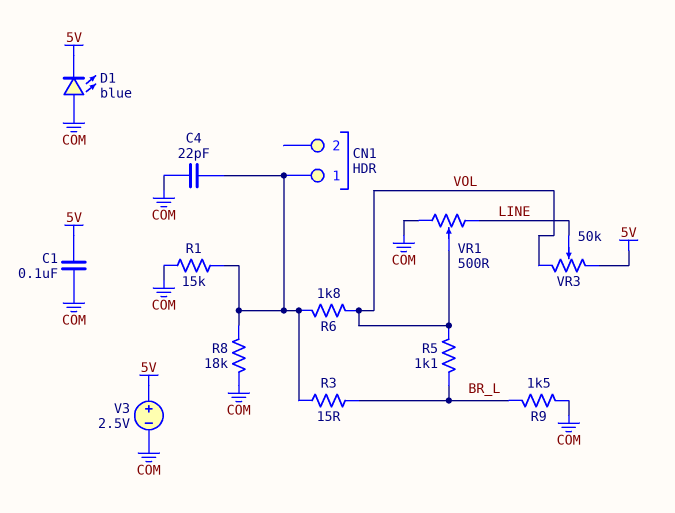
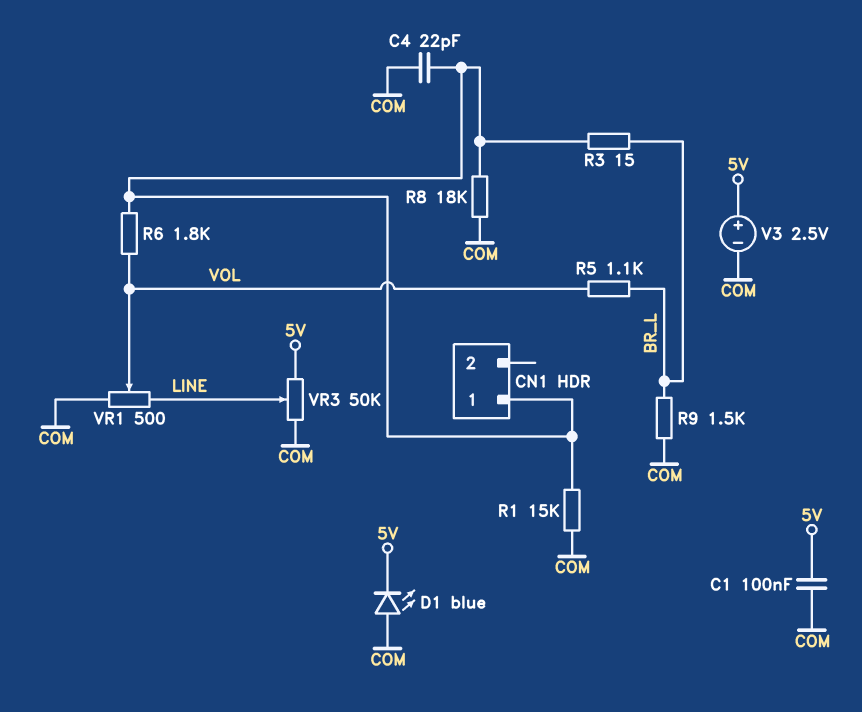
VR3: 50k (5V, VOL, wiper LINE) -> 50k (5V, COM, wiper LINE)

